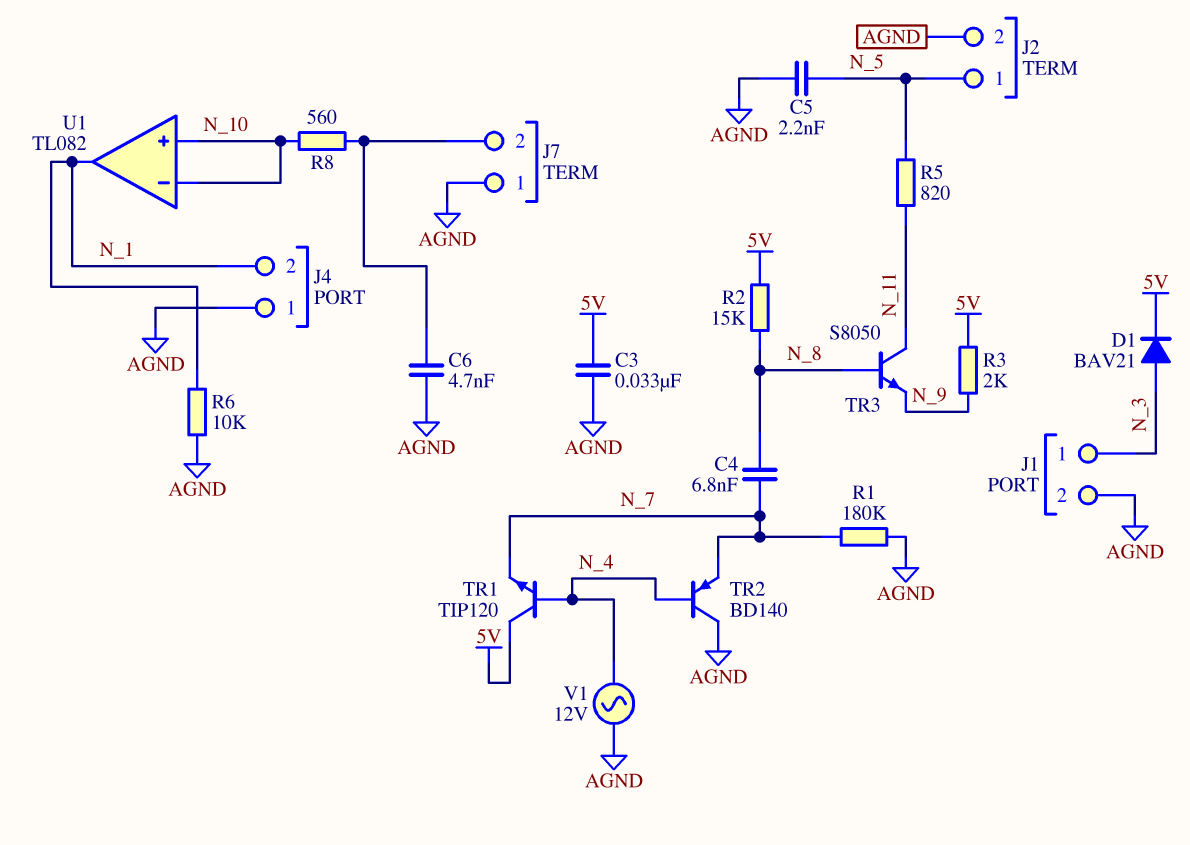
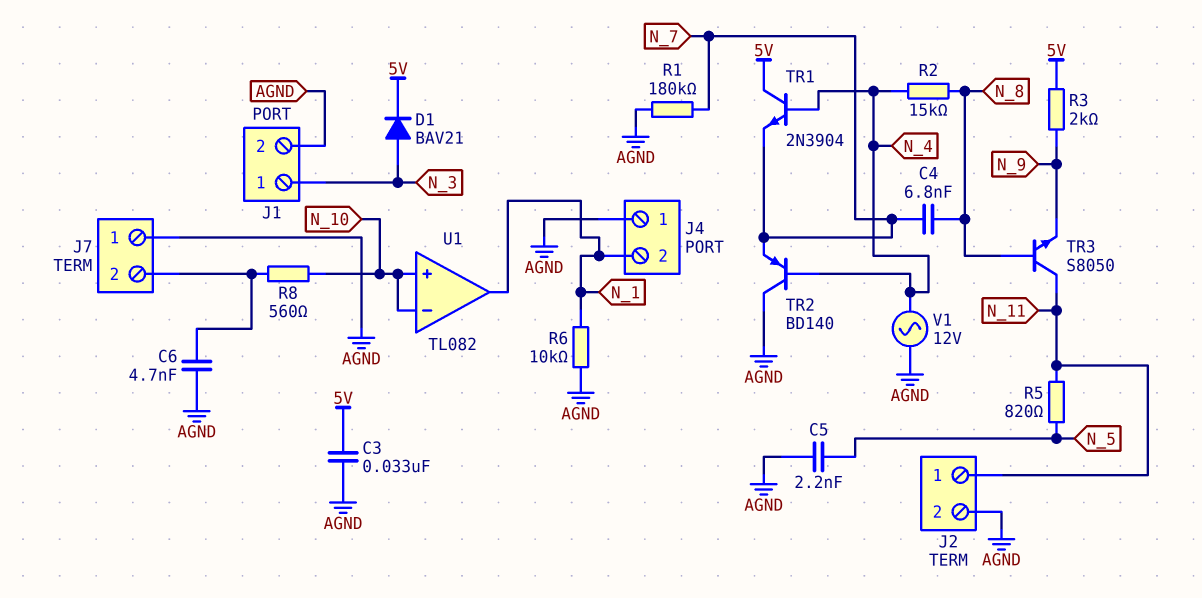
J2 pin 1: N_5 -> N_11
R2: 15k (5V, N_8) -> 15k (N_4, N_8)
TR1: NPN TIP120 (B N_4, C 5V, E N_7) -> NPN 2N3904 (B N_4, C 5V, E N_7)

